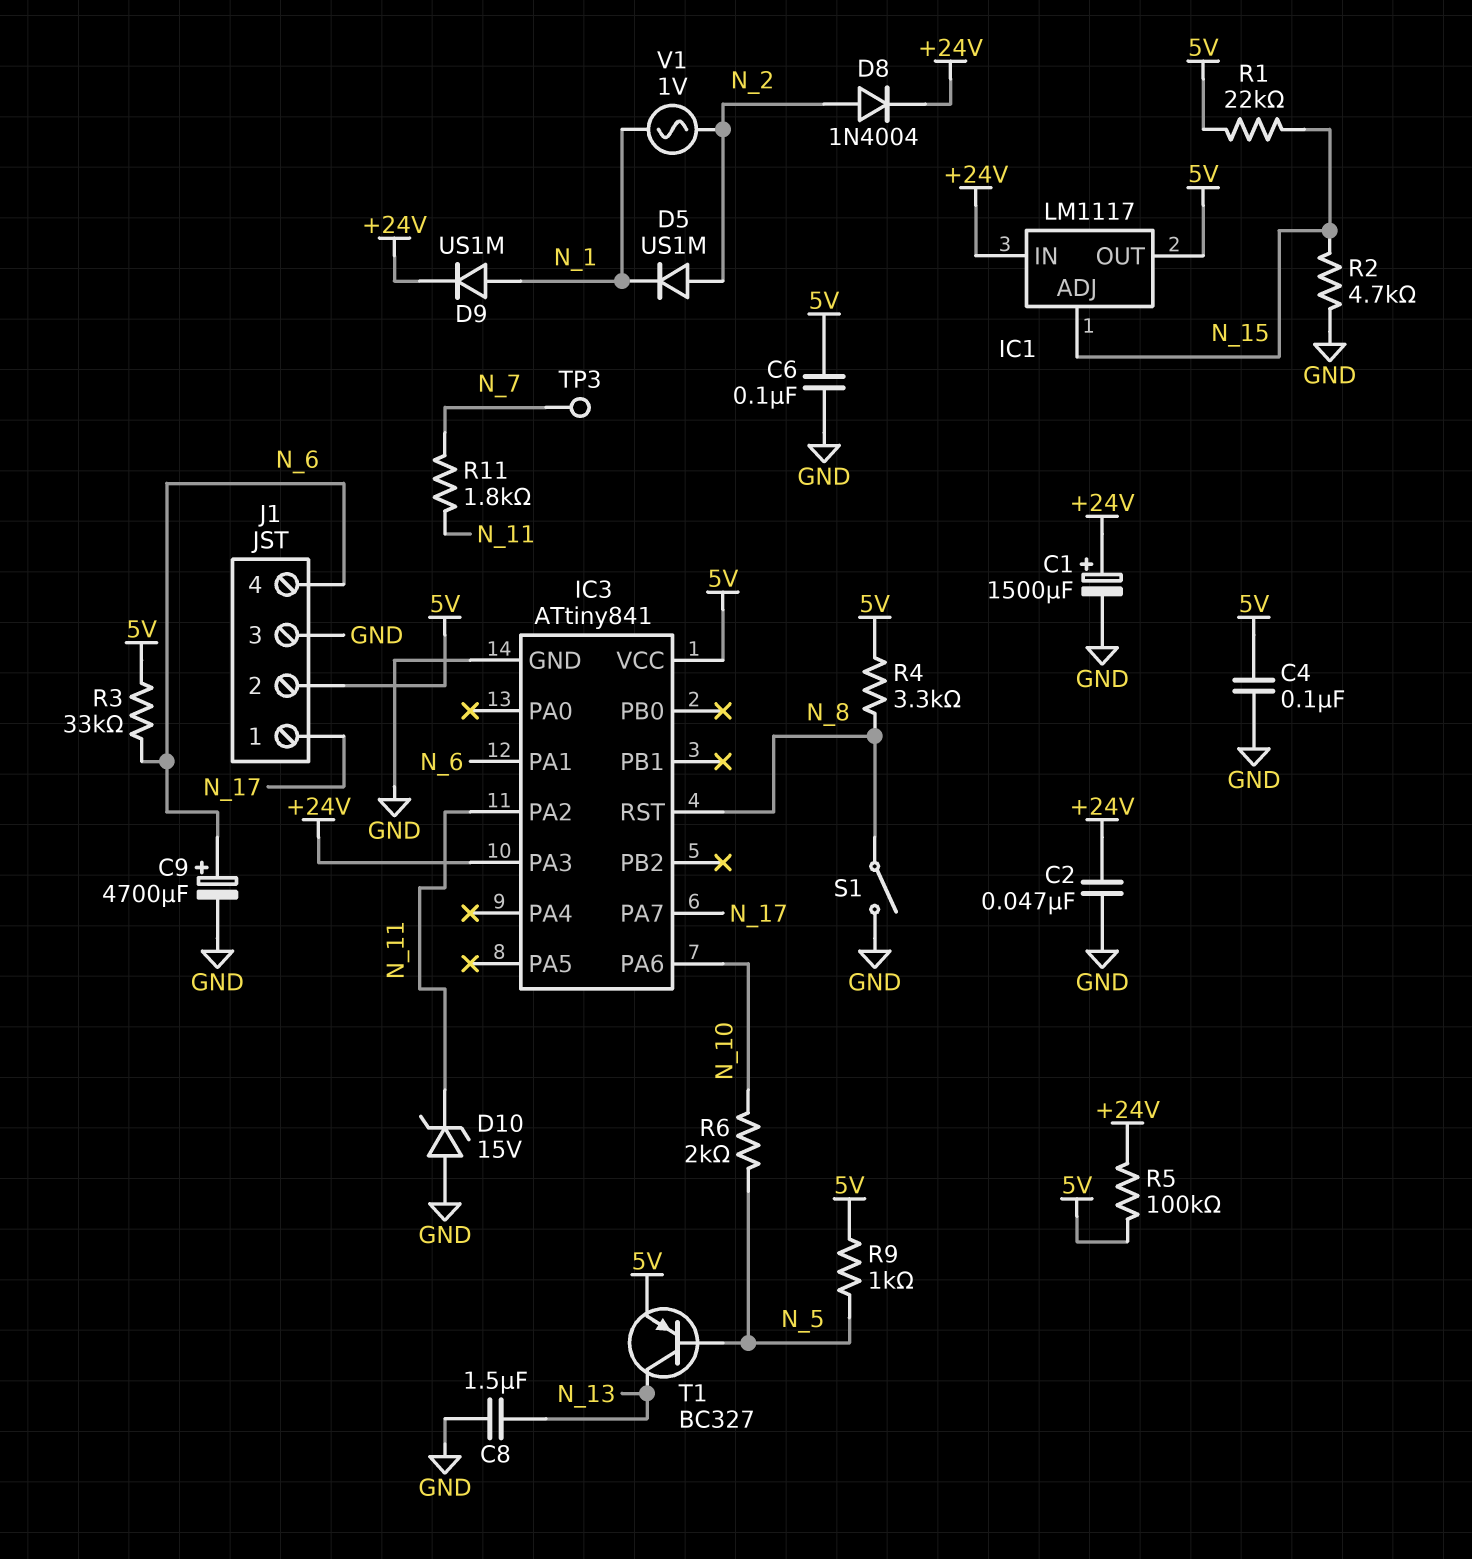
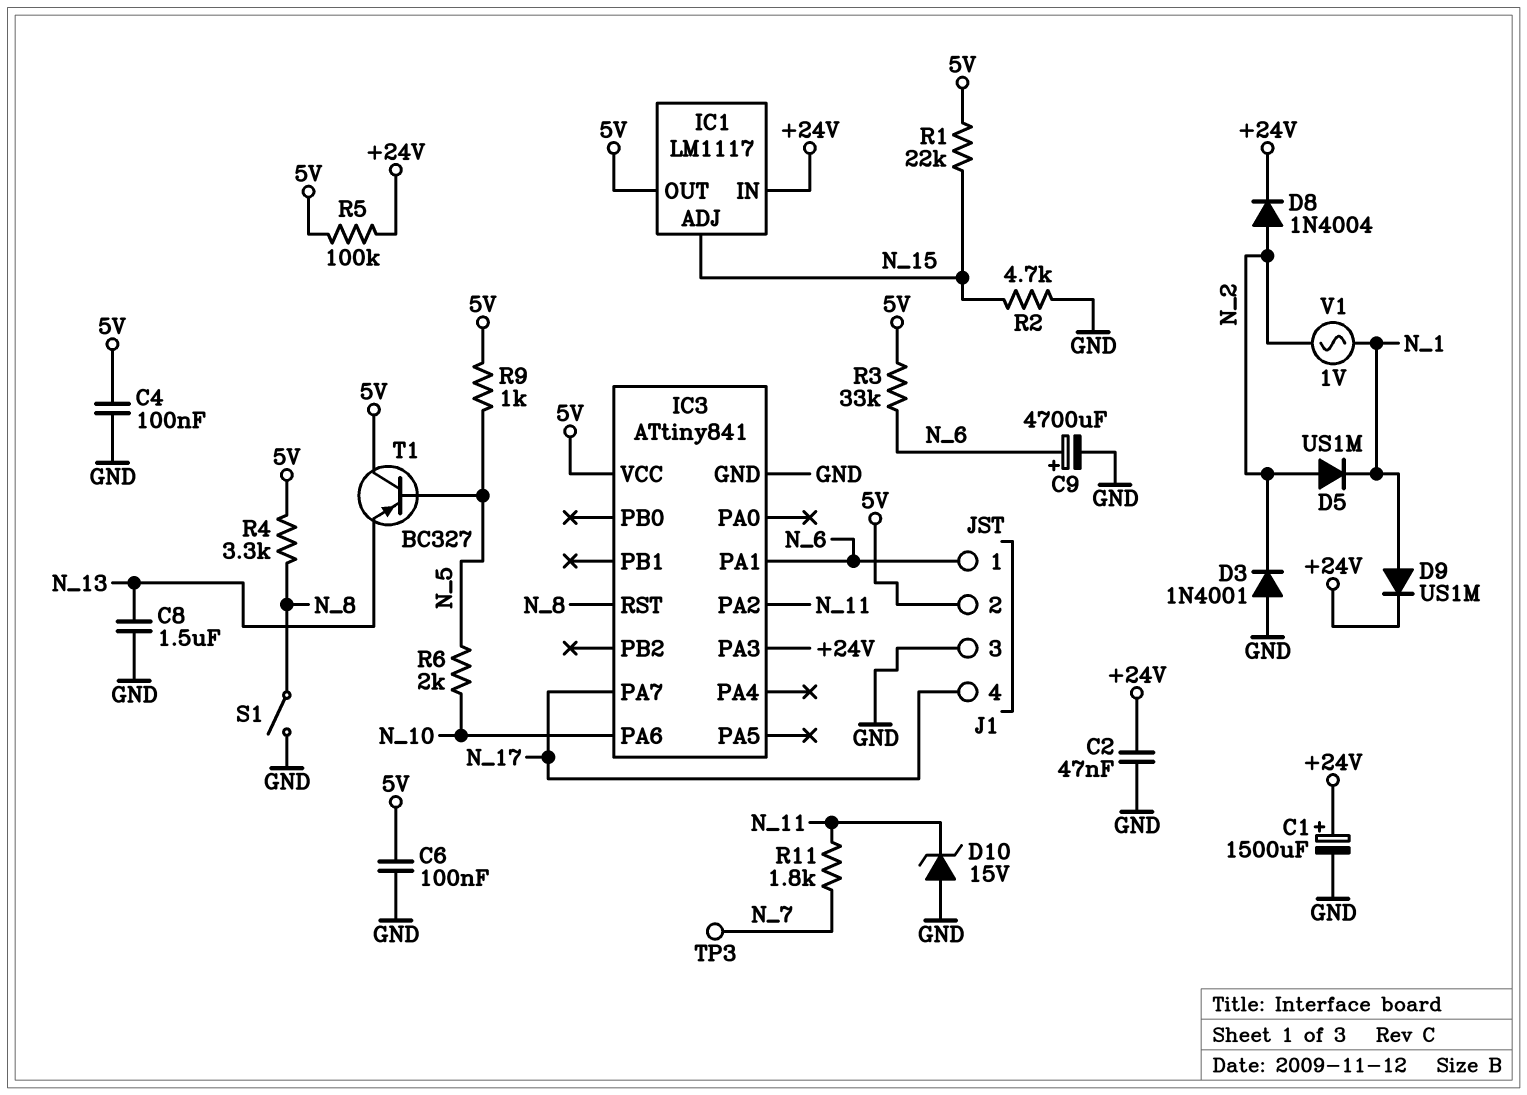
D3: none -> diode 1N4001 (A GND, K N_2)
J1 pin 1: N_17 -> N_6
J1 pin 4: N_6 -> N_17
T1: PNP BC327 (B N_5, C N_13, E 5V) -> PNP BC327 (B N_5, C 5V, E N_13)

